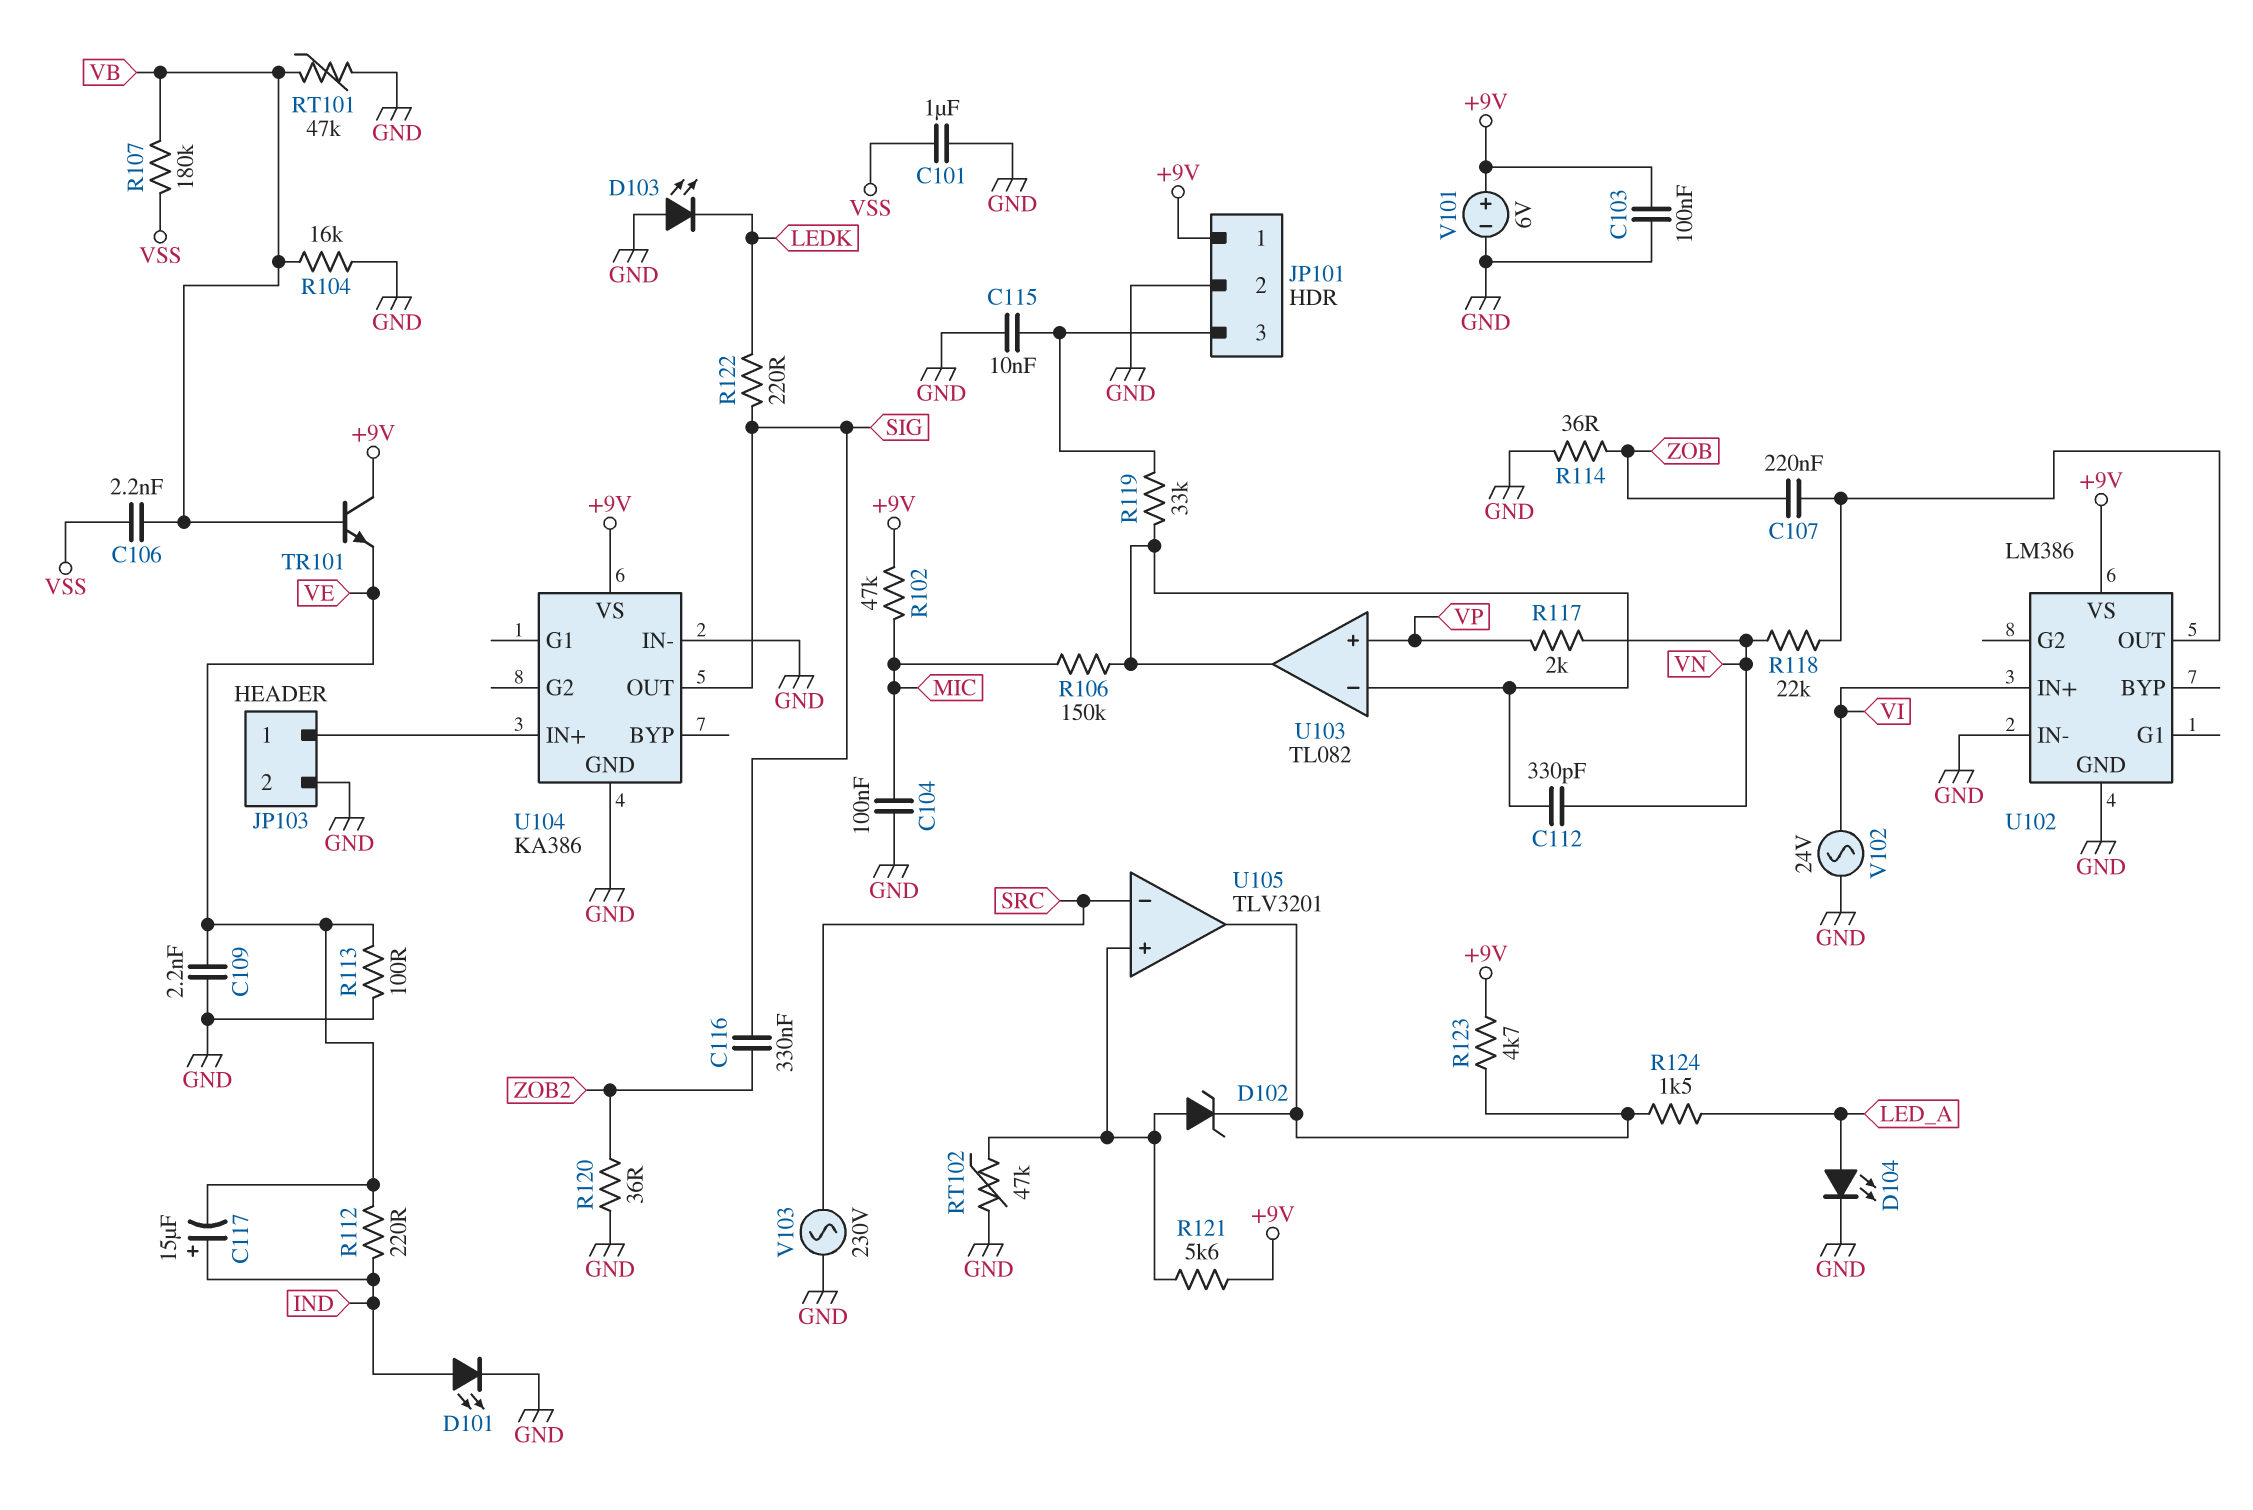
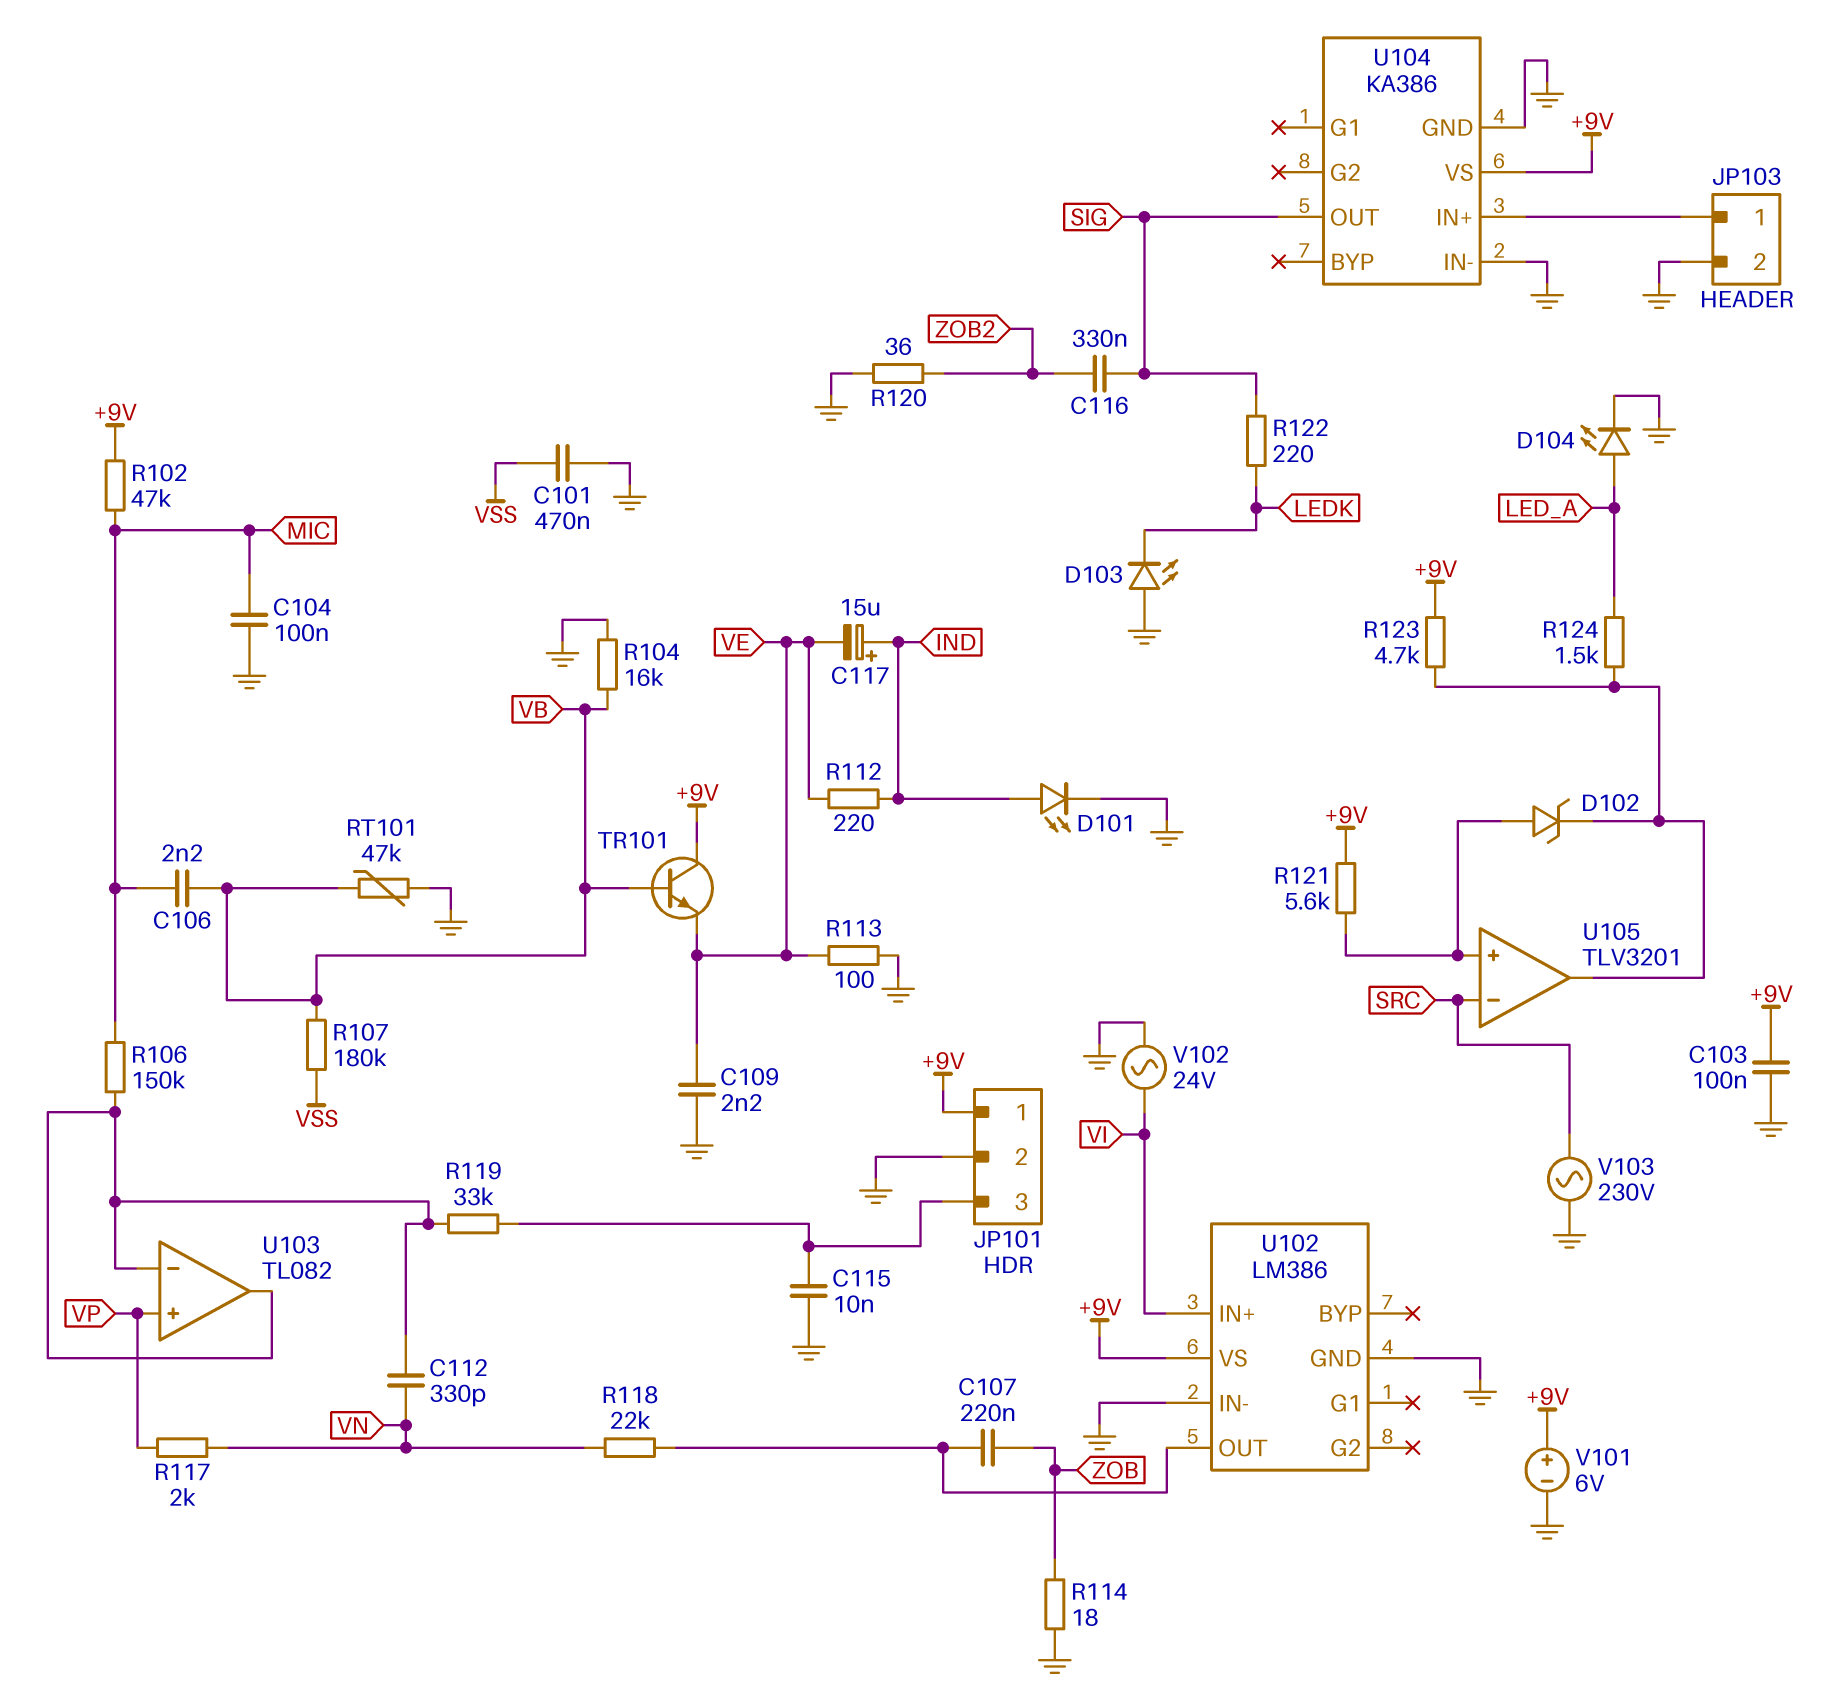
C101: 1uF (GND, VSS) -> 470nF (GND, VSS)
C106: 2.2nF (VB, VSS) -> 2.2nF (MIC, VB)
R114: 36 (GND, ZOB) -> 18 (GND, ZOB)
RT102: 47k (GND, U105/in+) -> none

